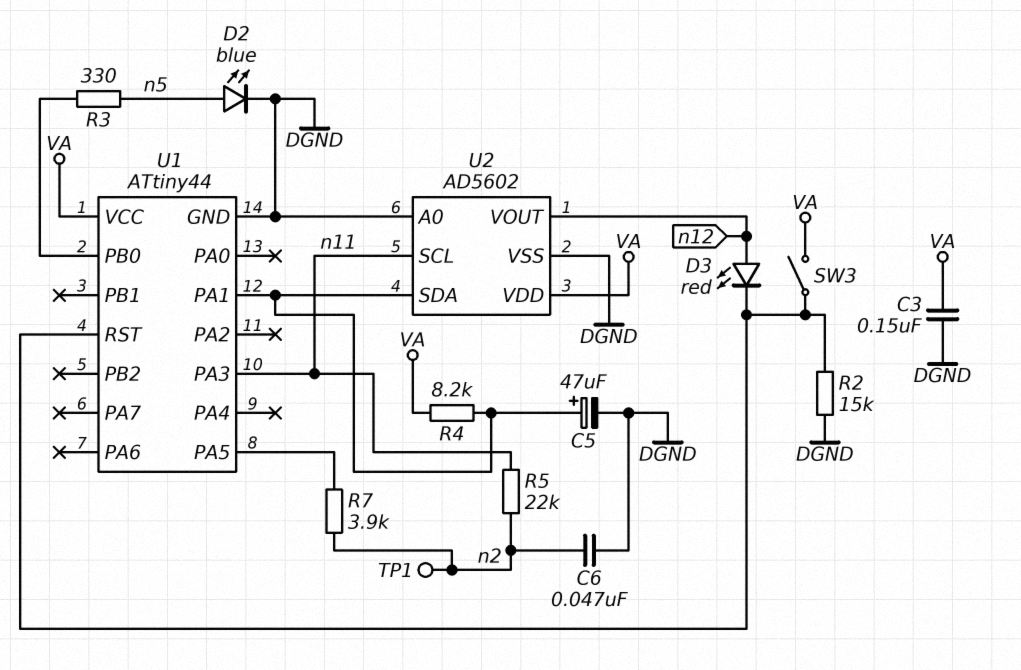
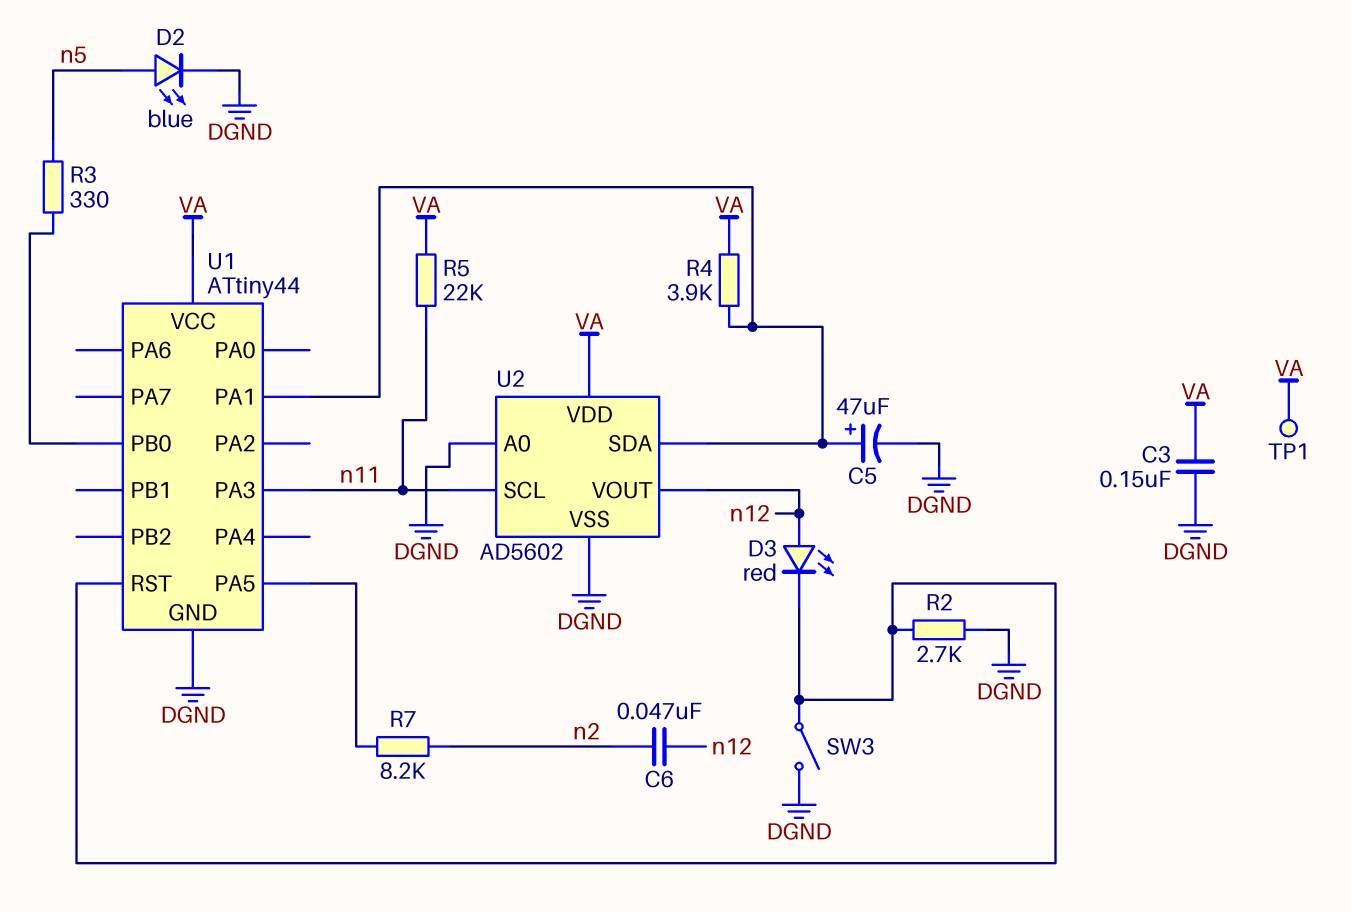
C6: 47nF (DGND, n2) -> 47nF (n2, n12)
R2: 15k (DGND, U1/RST) -> 2.7k (DGND, U1/RST)
R4: 8.2k (U1/PA1, VA) -> 3.9k (U1/PA1, VA)
R5: 22k (n2, n11) -> 22k (VA, n11)
R7: 3.9k (U1/PA5, n2) -> 8.2k (U1/PA5, n2)
SW3: switch (U1/RST, VA) -> switch (DGND, U1/RST)
TP1: test point (n2) -> test point (VA)

